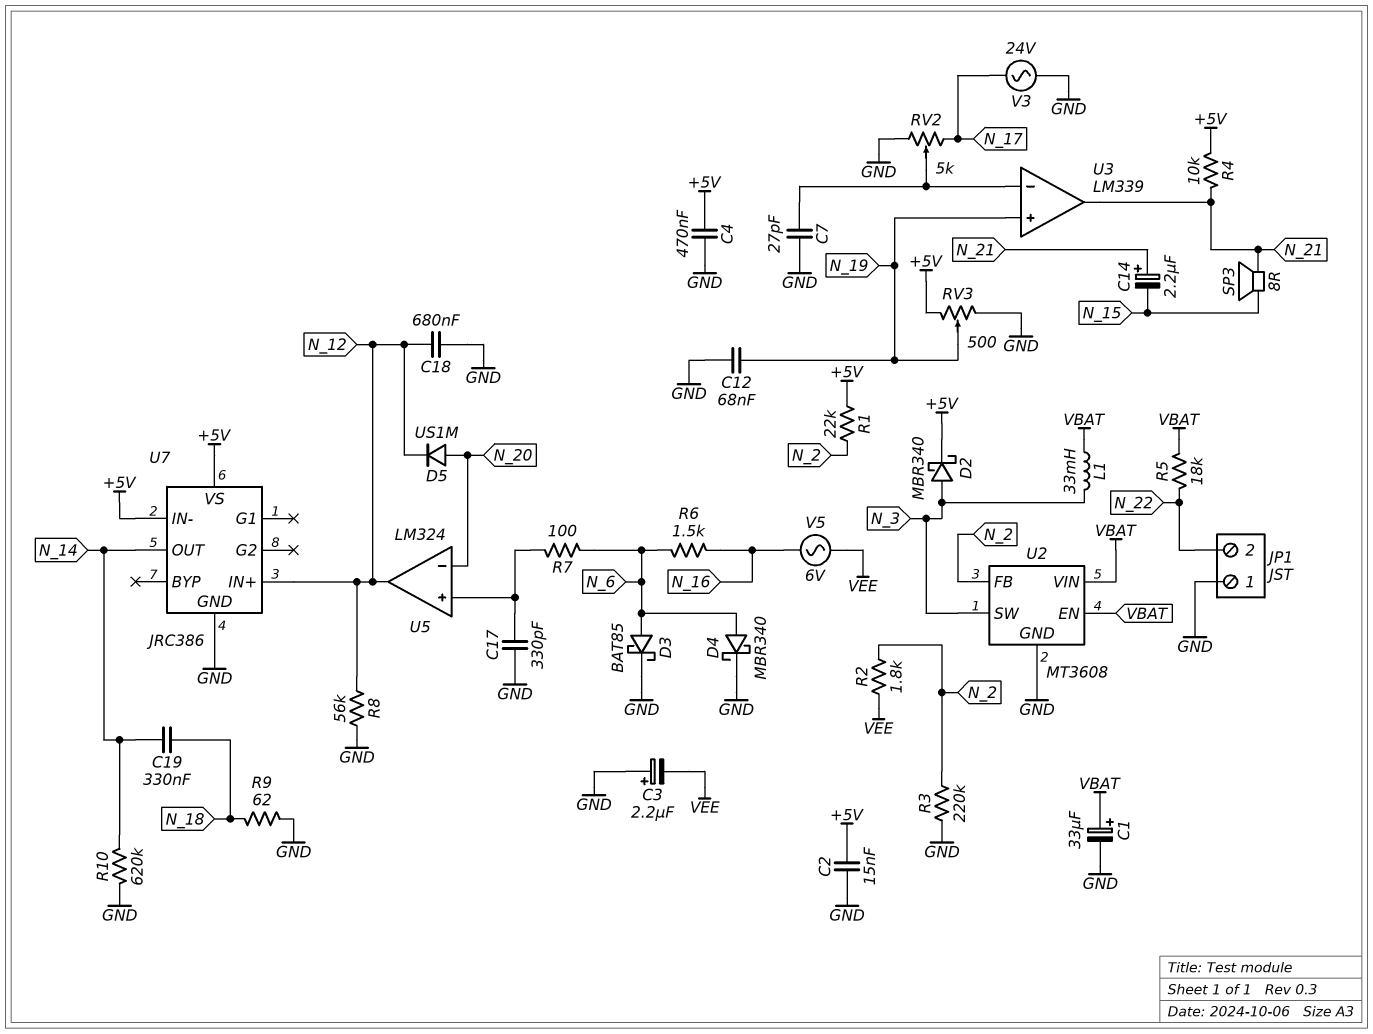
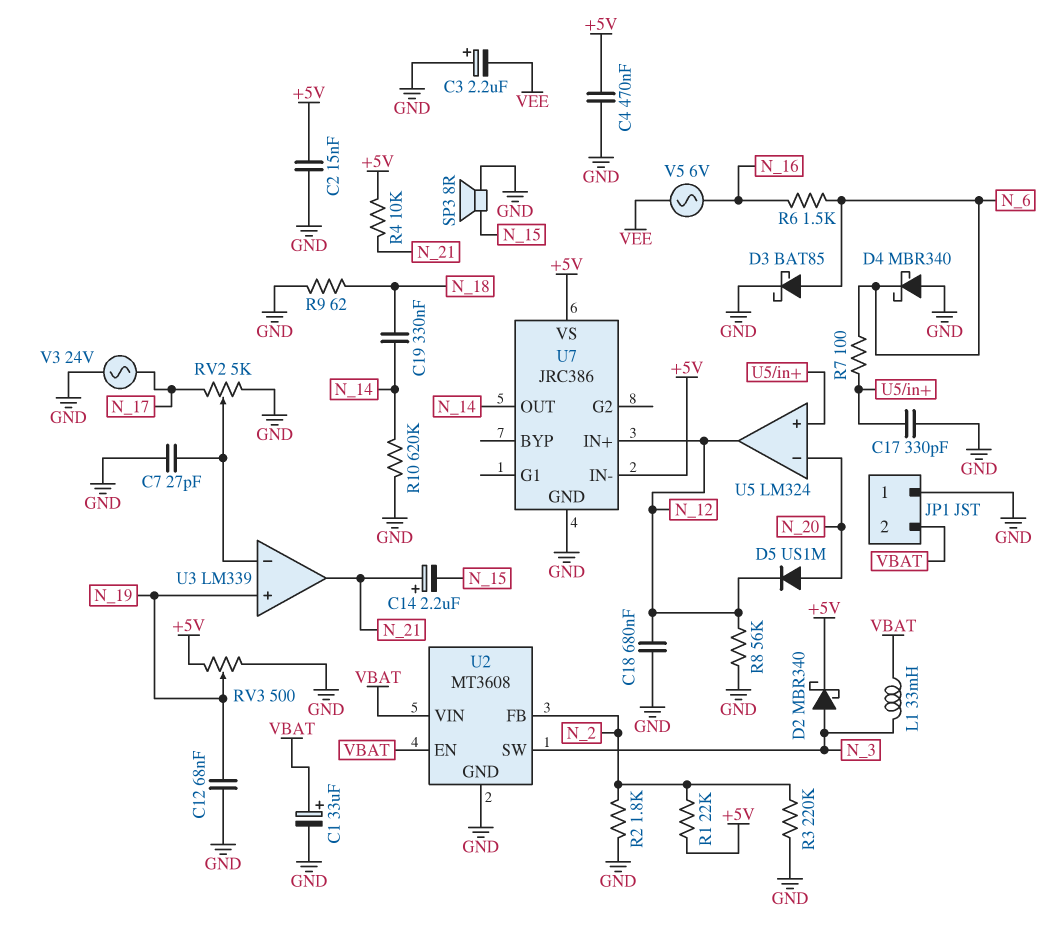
D4: schottky MBR340 (A N_6, K GND) -> schottky MBR340 (A GND, K N_6)
JP1 pin 2: N_22 -> VBAT
R2: 1.8k (N_2, VEE) -> 1.8k (GND, N_2)
R5: 18k (N_22, VBAT) -> none
SP3: speaker 8R (N_15, N_21) -> speaker 8R (GND, N_15)

